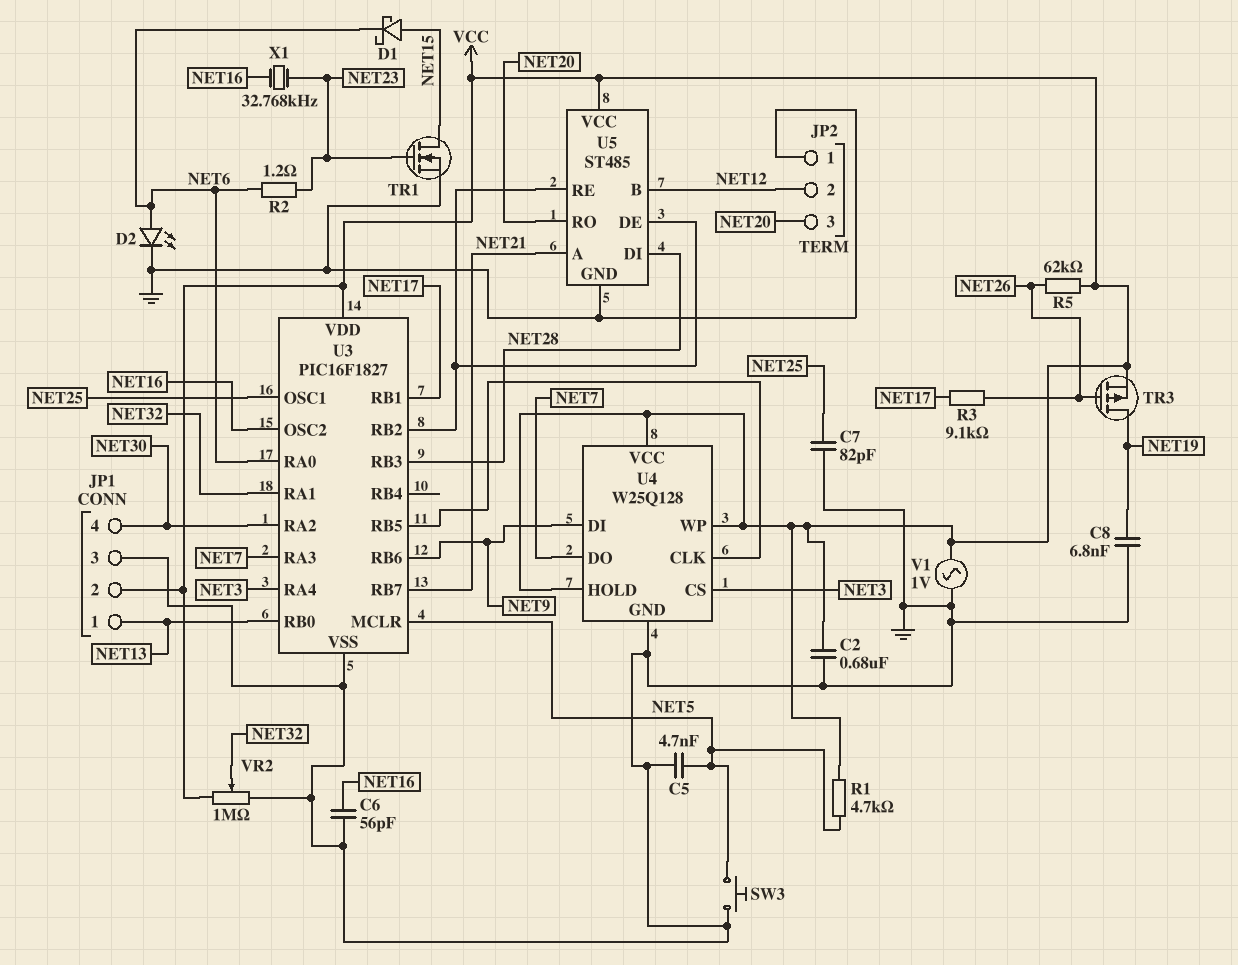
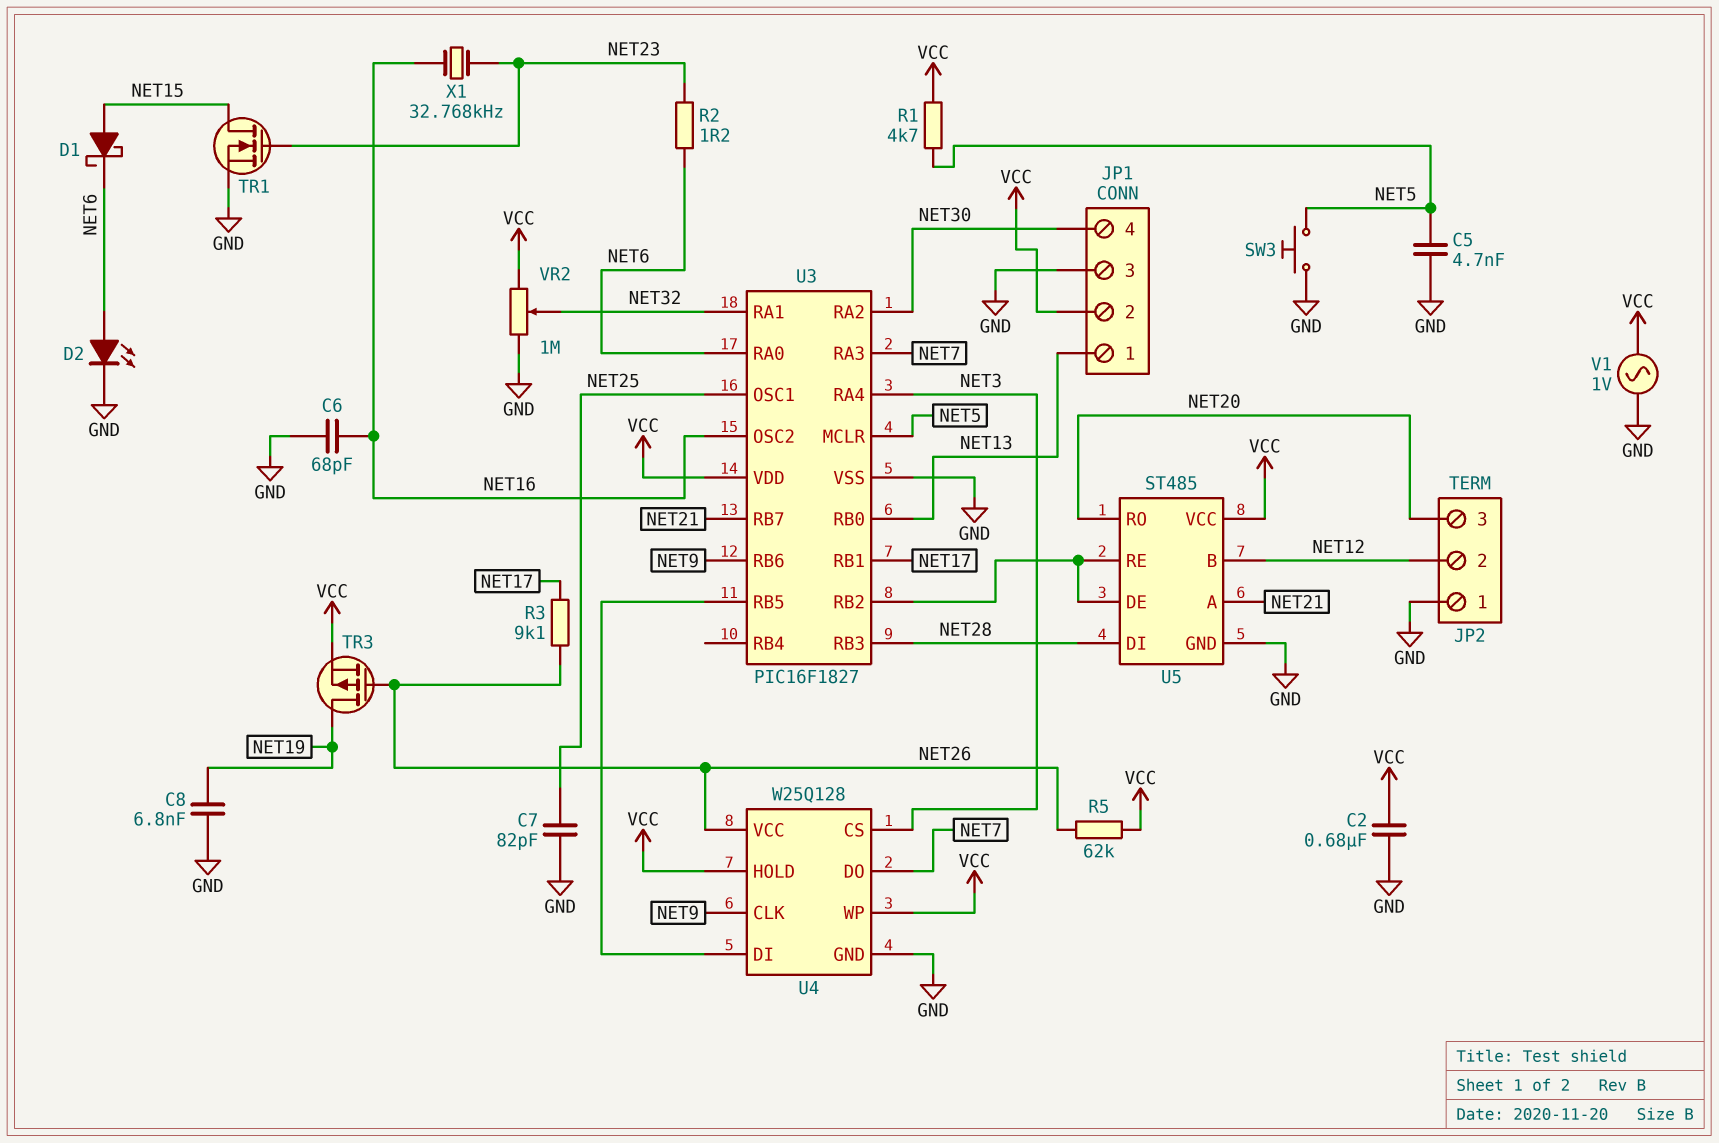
C6: 56pF (GND, NET16) -> 68pF (GND, NET16)
U4 pin CLK: U3/RB5 -> NET9
U4 pin DI: NET9 -> U3/RB5
U4 pin VCC: VCC -> NET26

